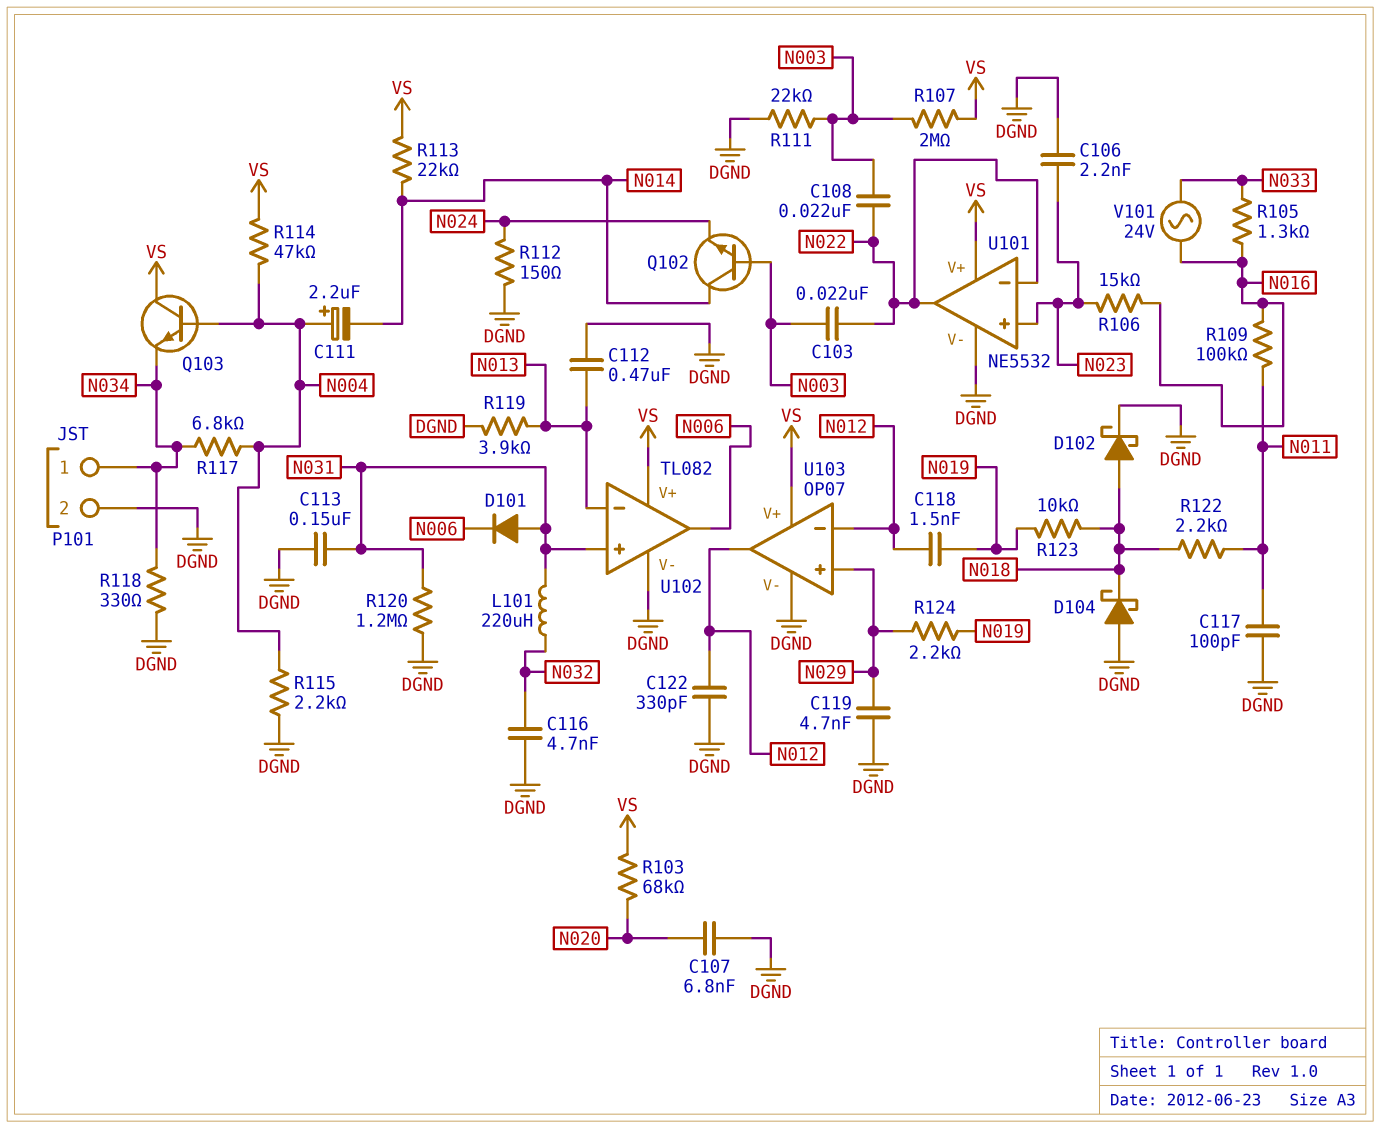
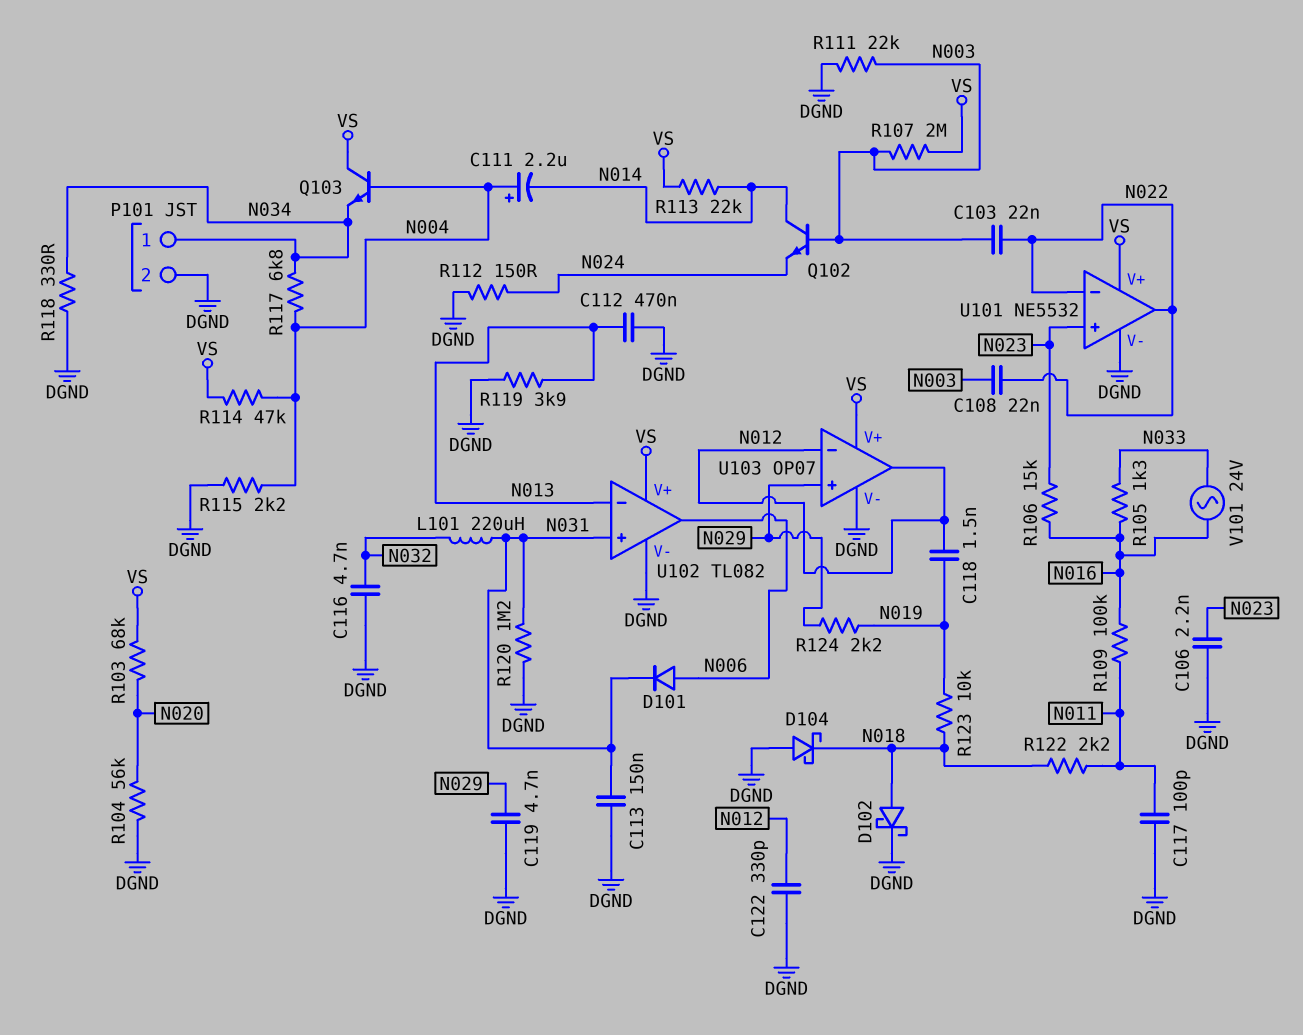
C107: 6.8nF (DGND, N020) -> none
D101: diode (A N031, K N006) -> diode (A N006, K N031)
R104: none -> 56k (DGND, N020)

